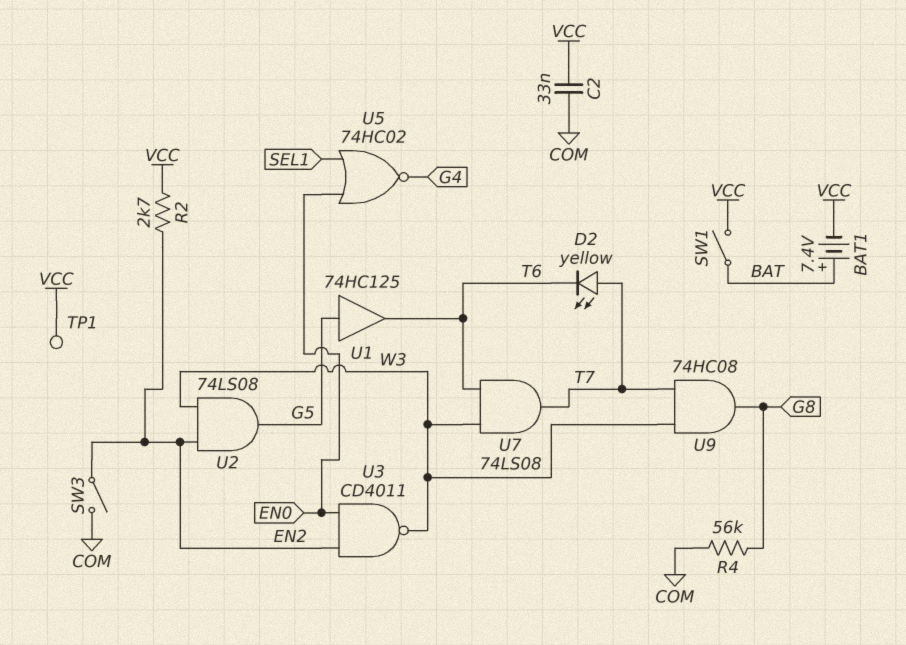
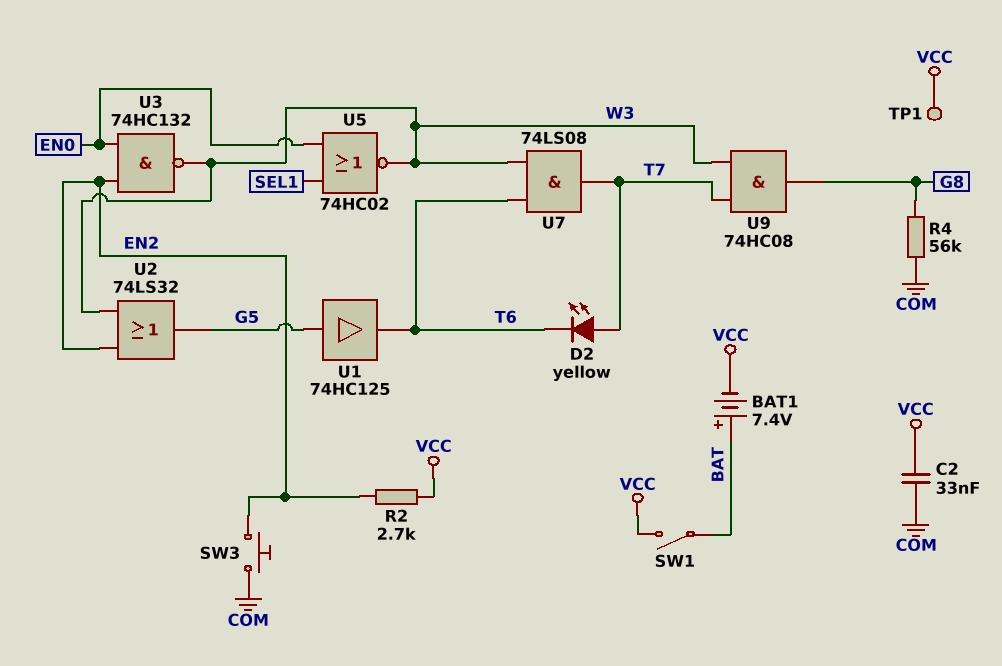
SW3: switch (COM, EN2) -> button (COM, EN2)
U2: AND 74LS08 (in EN2, in W3, out G5) -> OR 74LS32 (in EN2, in W3, out G5)
U3: NAND CD4011 (in EN0, in EN2, out W3) -> NAND 74HC132 (in EN0, in EN2, out W3)
U5: NOR 74HC02 (in EN0, in SEL1, out G4) -> NOR 74HC02 (in EN0, in SEL1, out W3)

